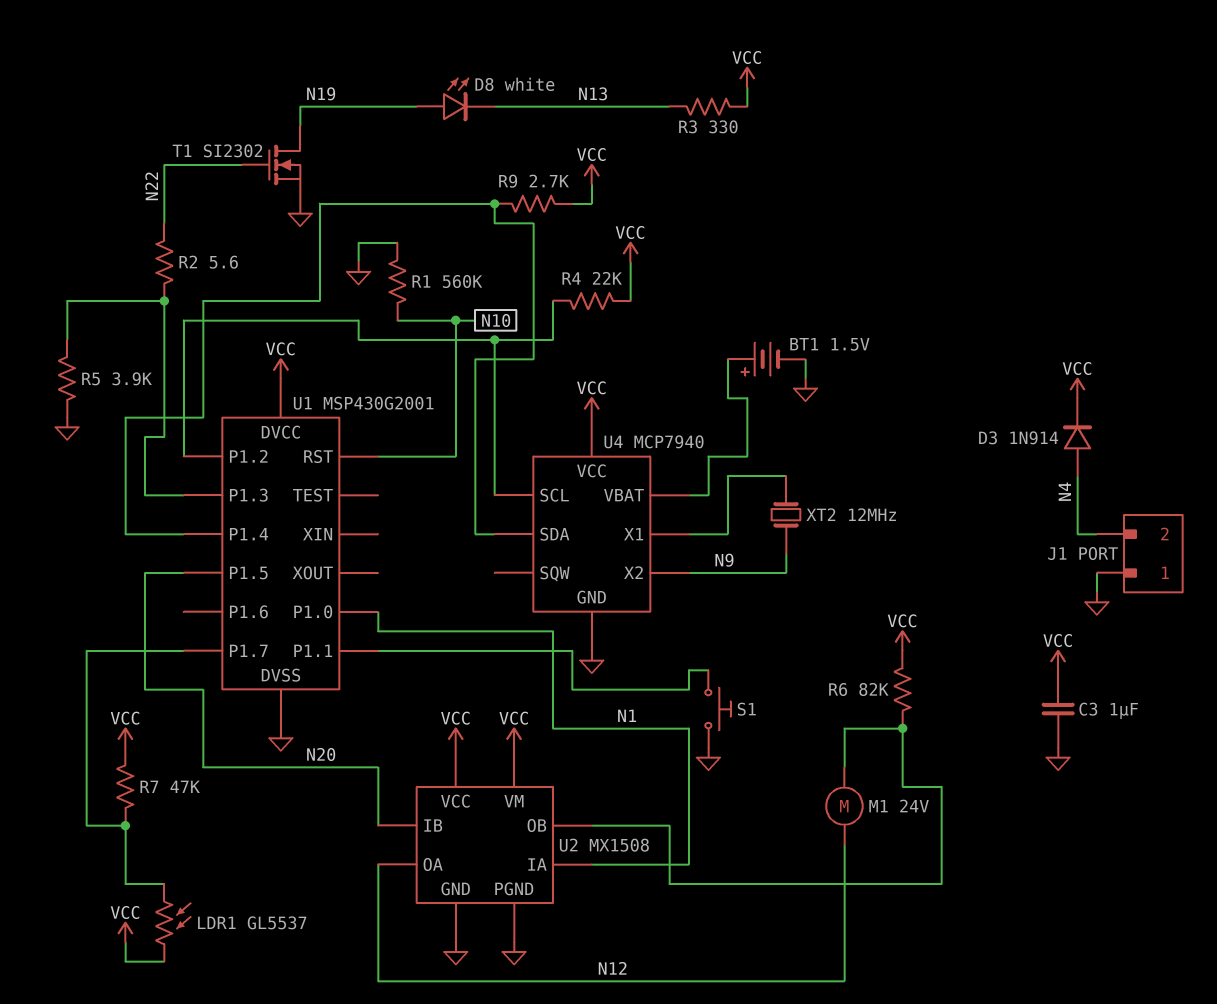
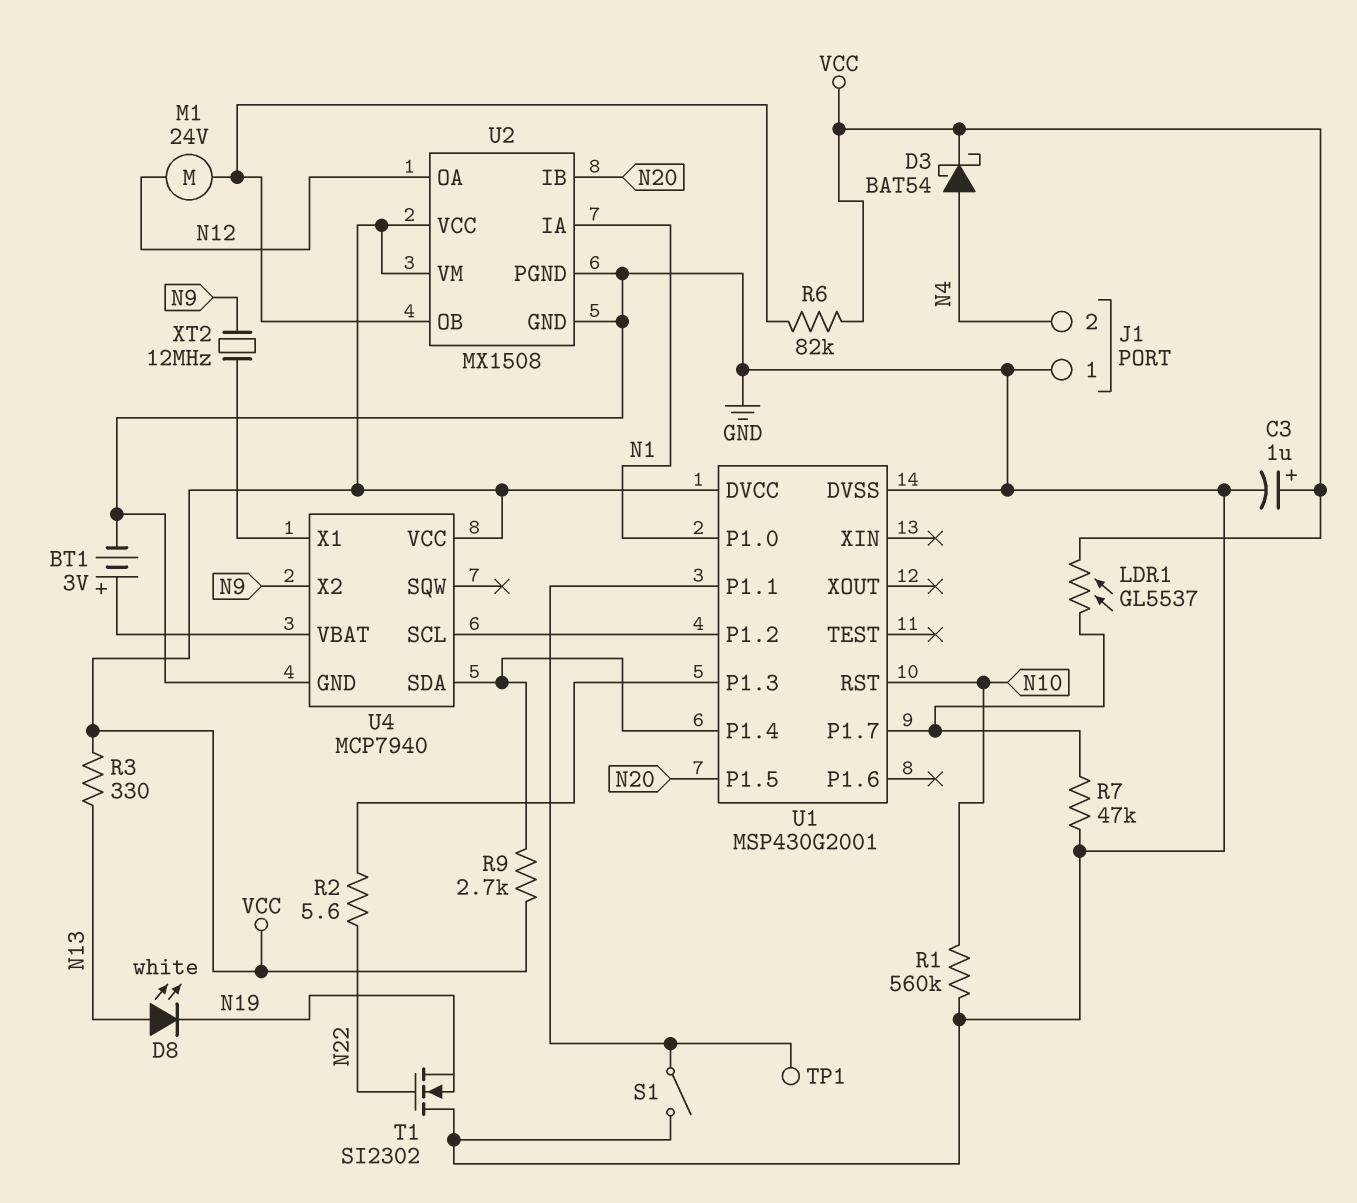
BT1: 1.5V (plus U4/VBAT, minus GND) -> 3V (plus U4/VBAT, minus GND)
C3: 1uF (GND, VCC) -> 1uF (plus VCC, minus GND)
D3: diode 1N914 (A N4, K VCC) -> schottky BAT54 (A N4, K VCC)
D8: LED white (A N19, K N13) -> LED white (A N13, K N19)
R4: 22k (U1/P1.2, VCC) -> none
R5: 3.9k (GND, U1/P1.3) -> none
R7: 47k (U1/P1.7, VCC) -> 47k (GND, U1/P1.7)
S1: button (GND, U1/P1.1) -> switch (GND, U1/P1.1)
T1: NMOS SI2302 (G N22, D N19, S GND) -> NMOS SI2302 (G N22, D GND, S N19)
TP1: none -> test point (U1/P1.1)

